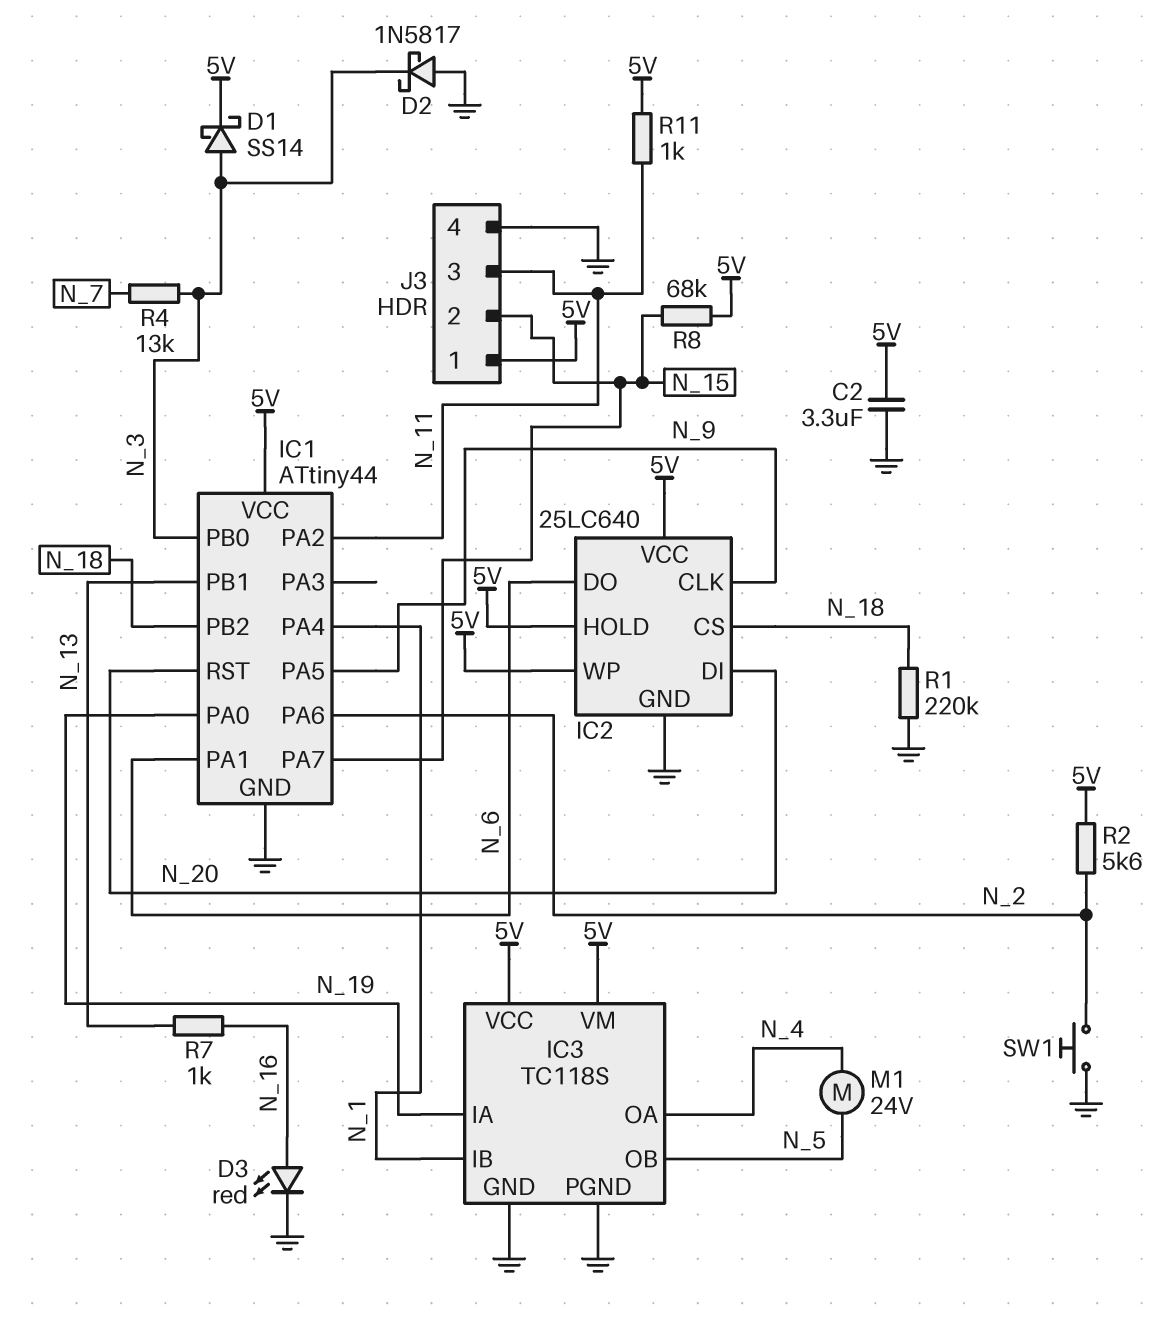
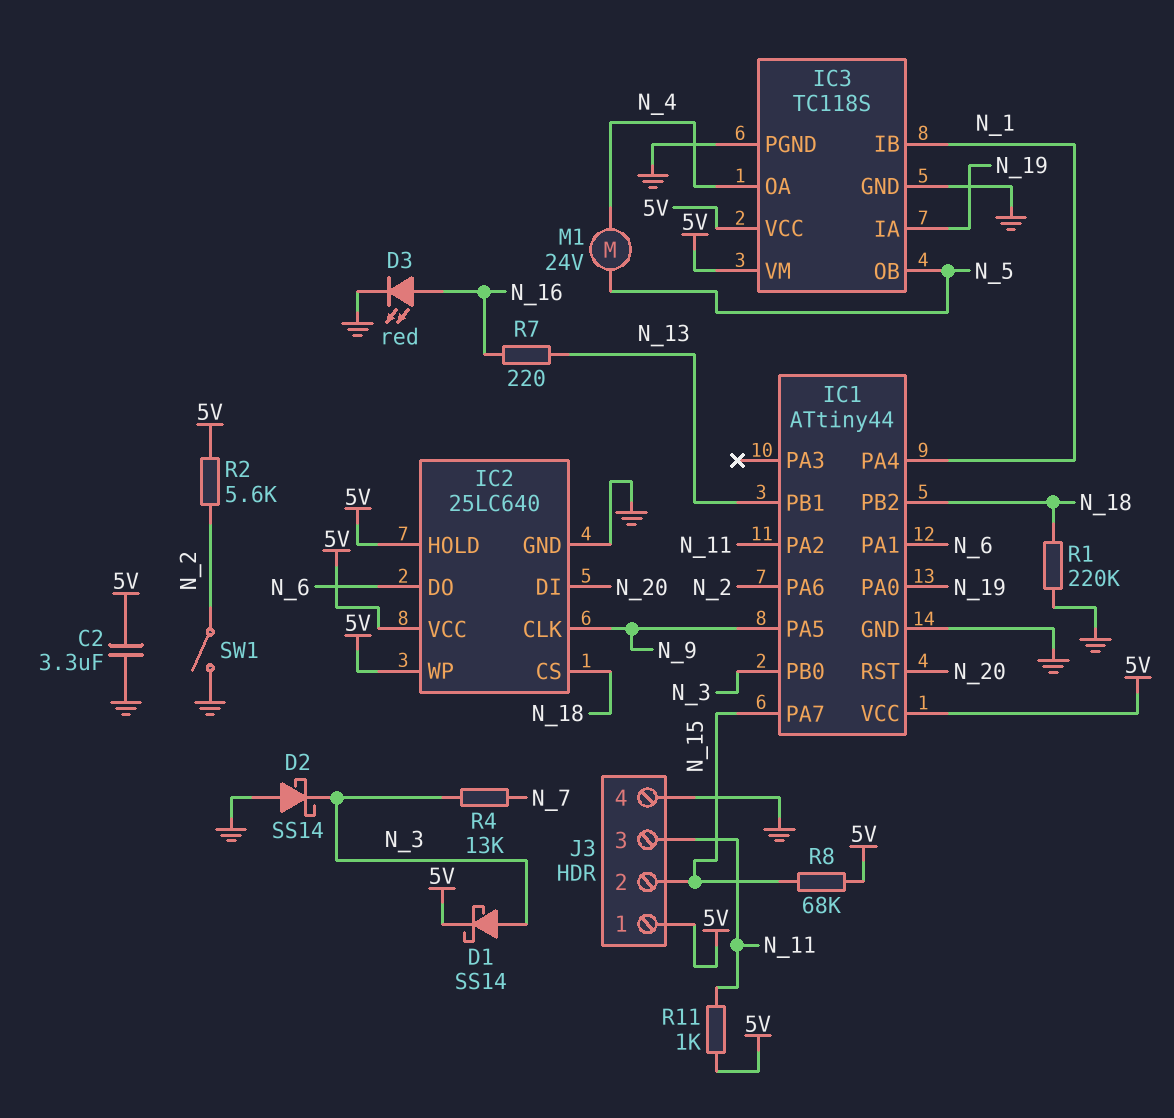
D2: schottky 1N5817 (A GND, K N_3) -> schottky SS14 (A GND, K N_3)
R7: 1k (N_13, N_16) -> 220 (N_13, N_16)
SW1: button (GND, N_2) -> switch (GND, N_2)

